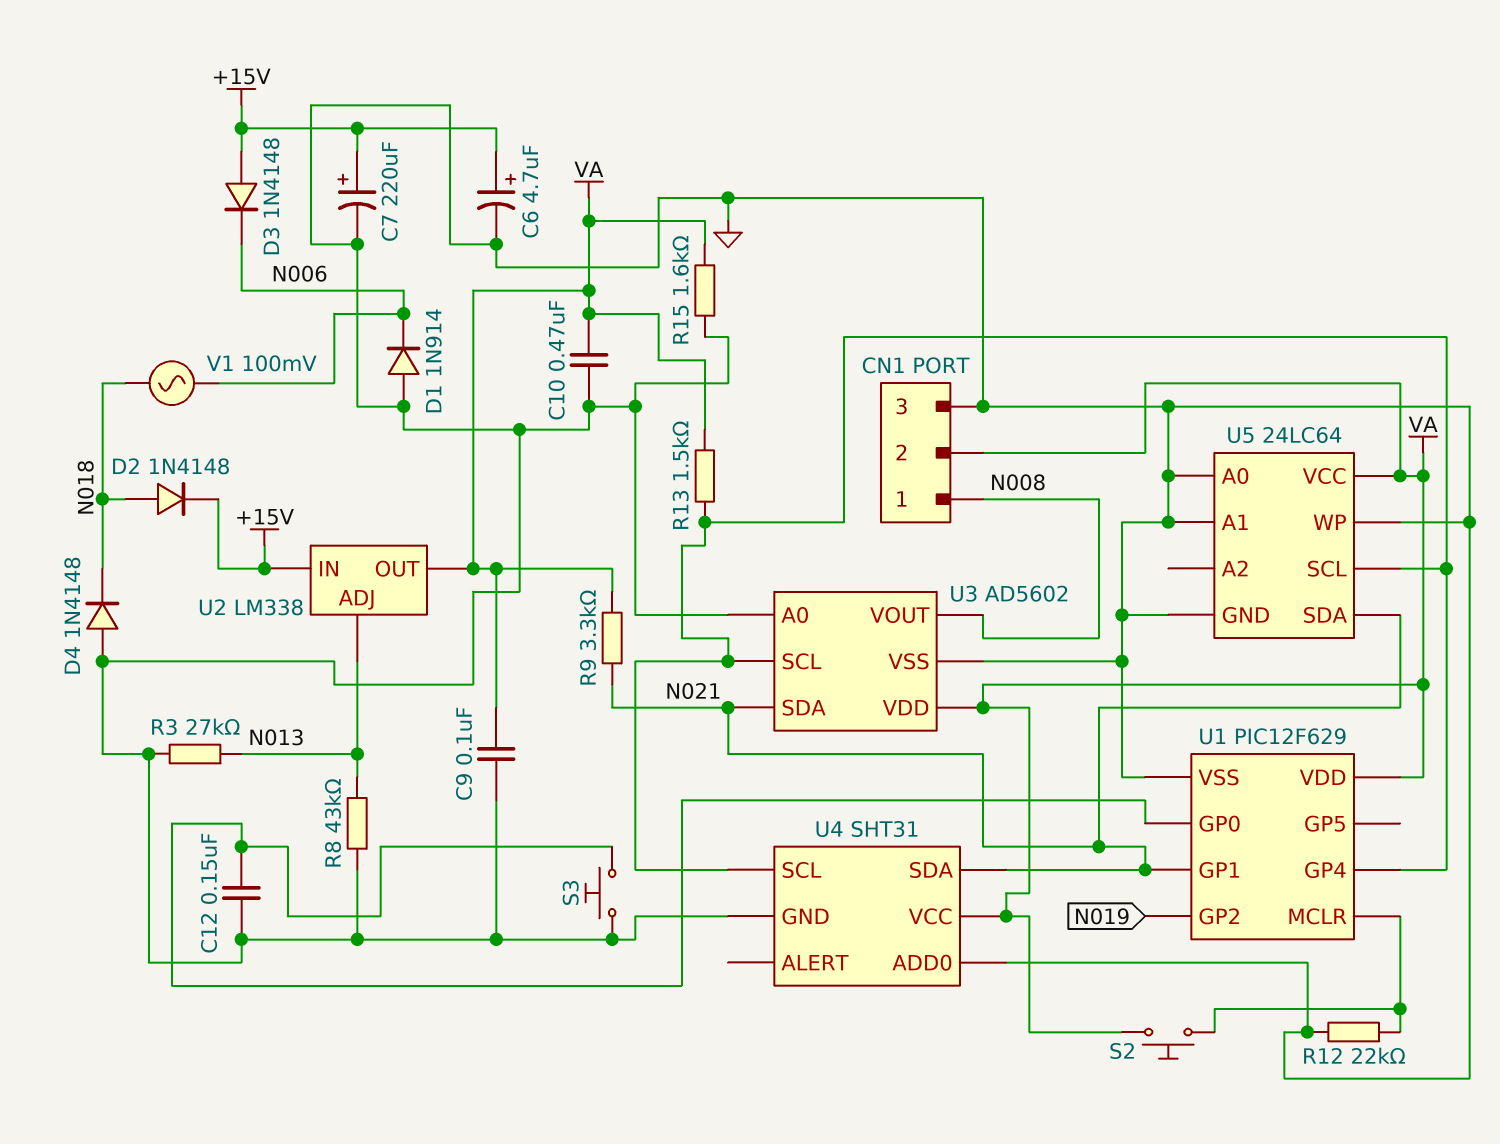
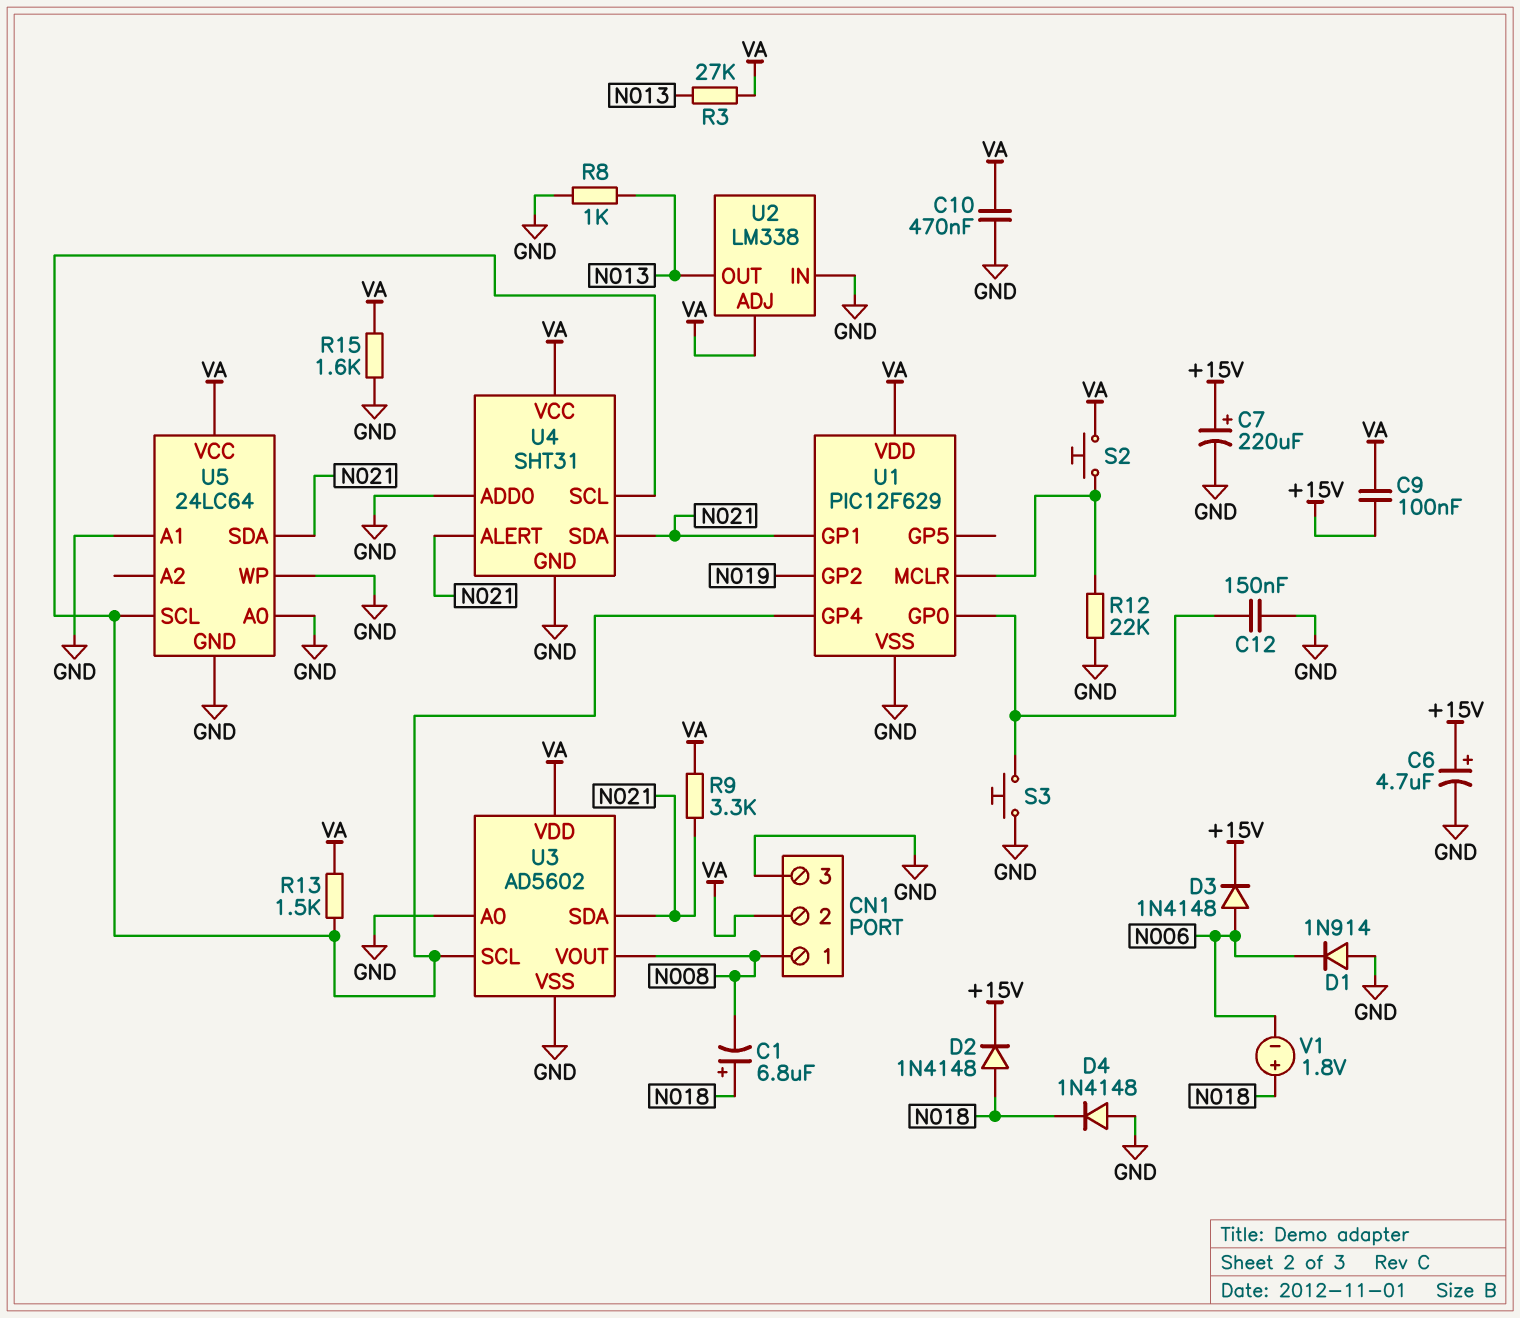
C1: none -> 6.8uF (plus N018, minus N008)
C9: 100nF (GND, VA) -> 100nF (+15V, VA)
D3: diode 1N4148 (A +15V, K N006) -> diode 1N4148 (A N006, K +15V)
R3: 27k (GND, N013) -> 27k (N013, VA)
R8: 43k (GND, N013) -> 1k (GND, N013)
U2 pin ADJ: N013 -> VA
U2 pin IN: +15V -> GND
U2 pin OUT: VA -> N013
U4 pin ALERT: none -> N021
V1: AC 100mV (N006, N018) -> 1.8V (plus N018, minus N006)

